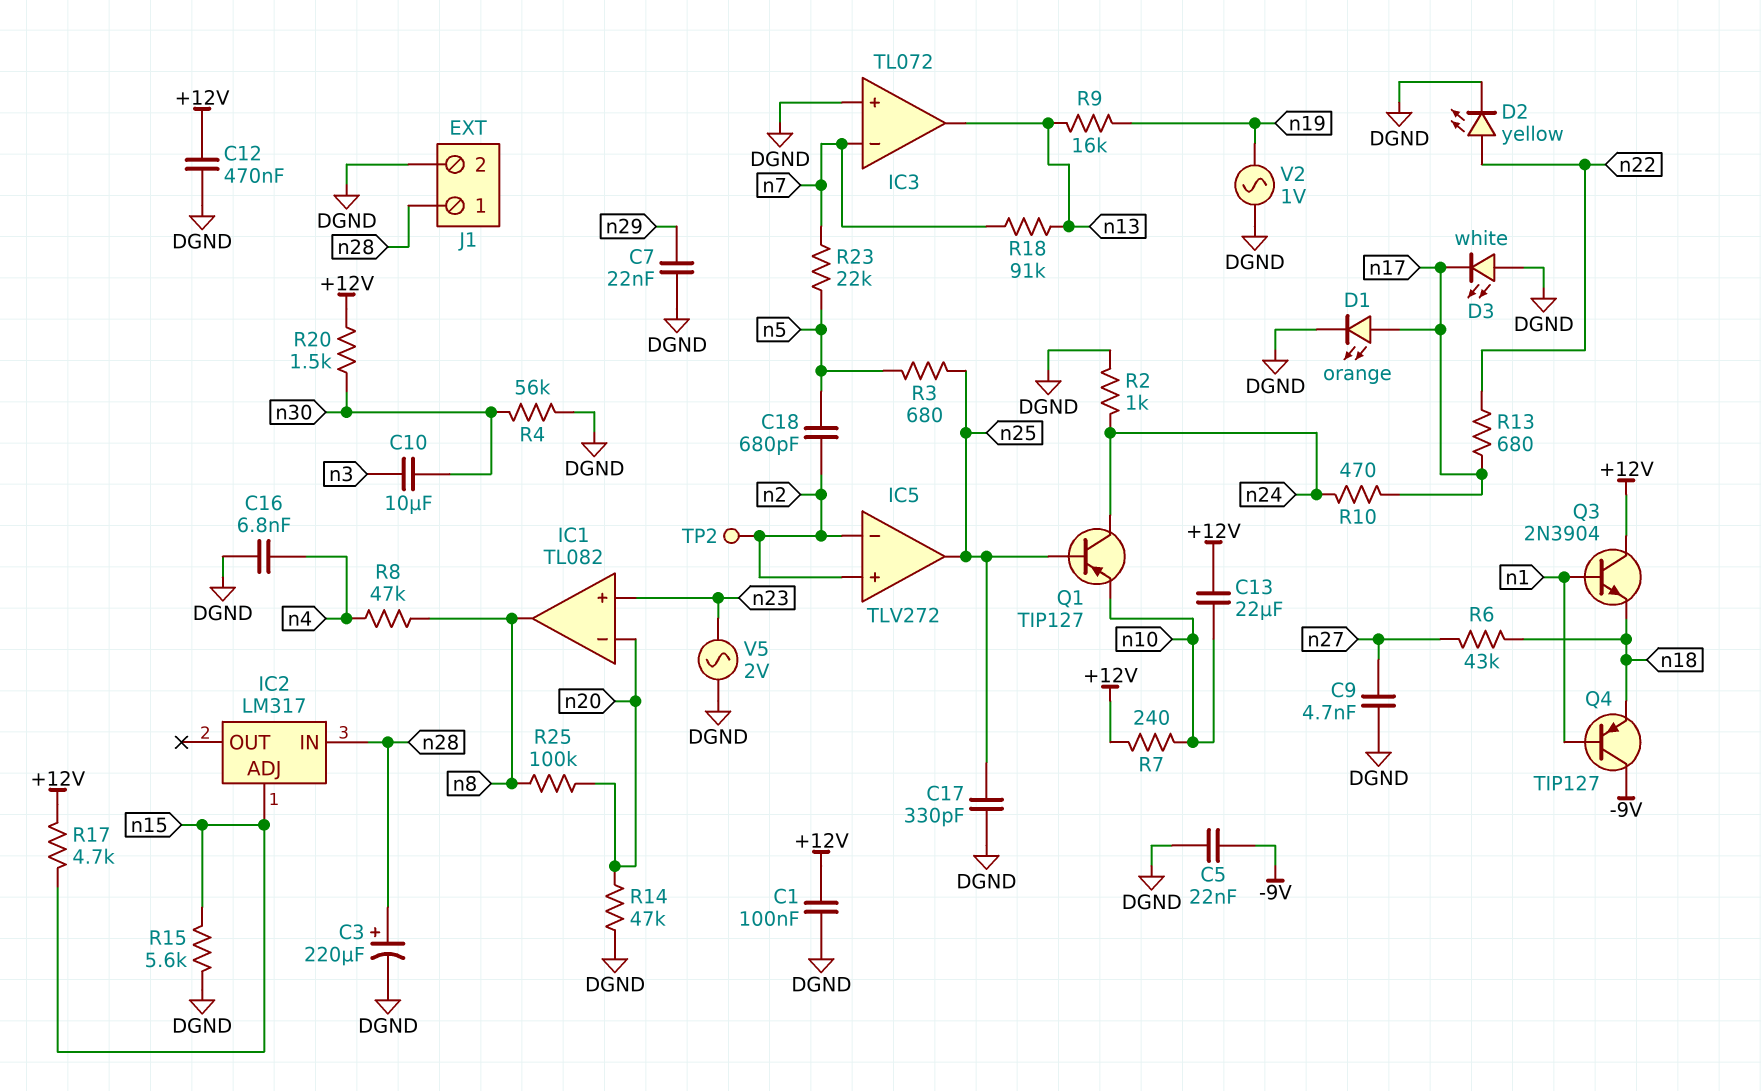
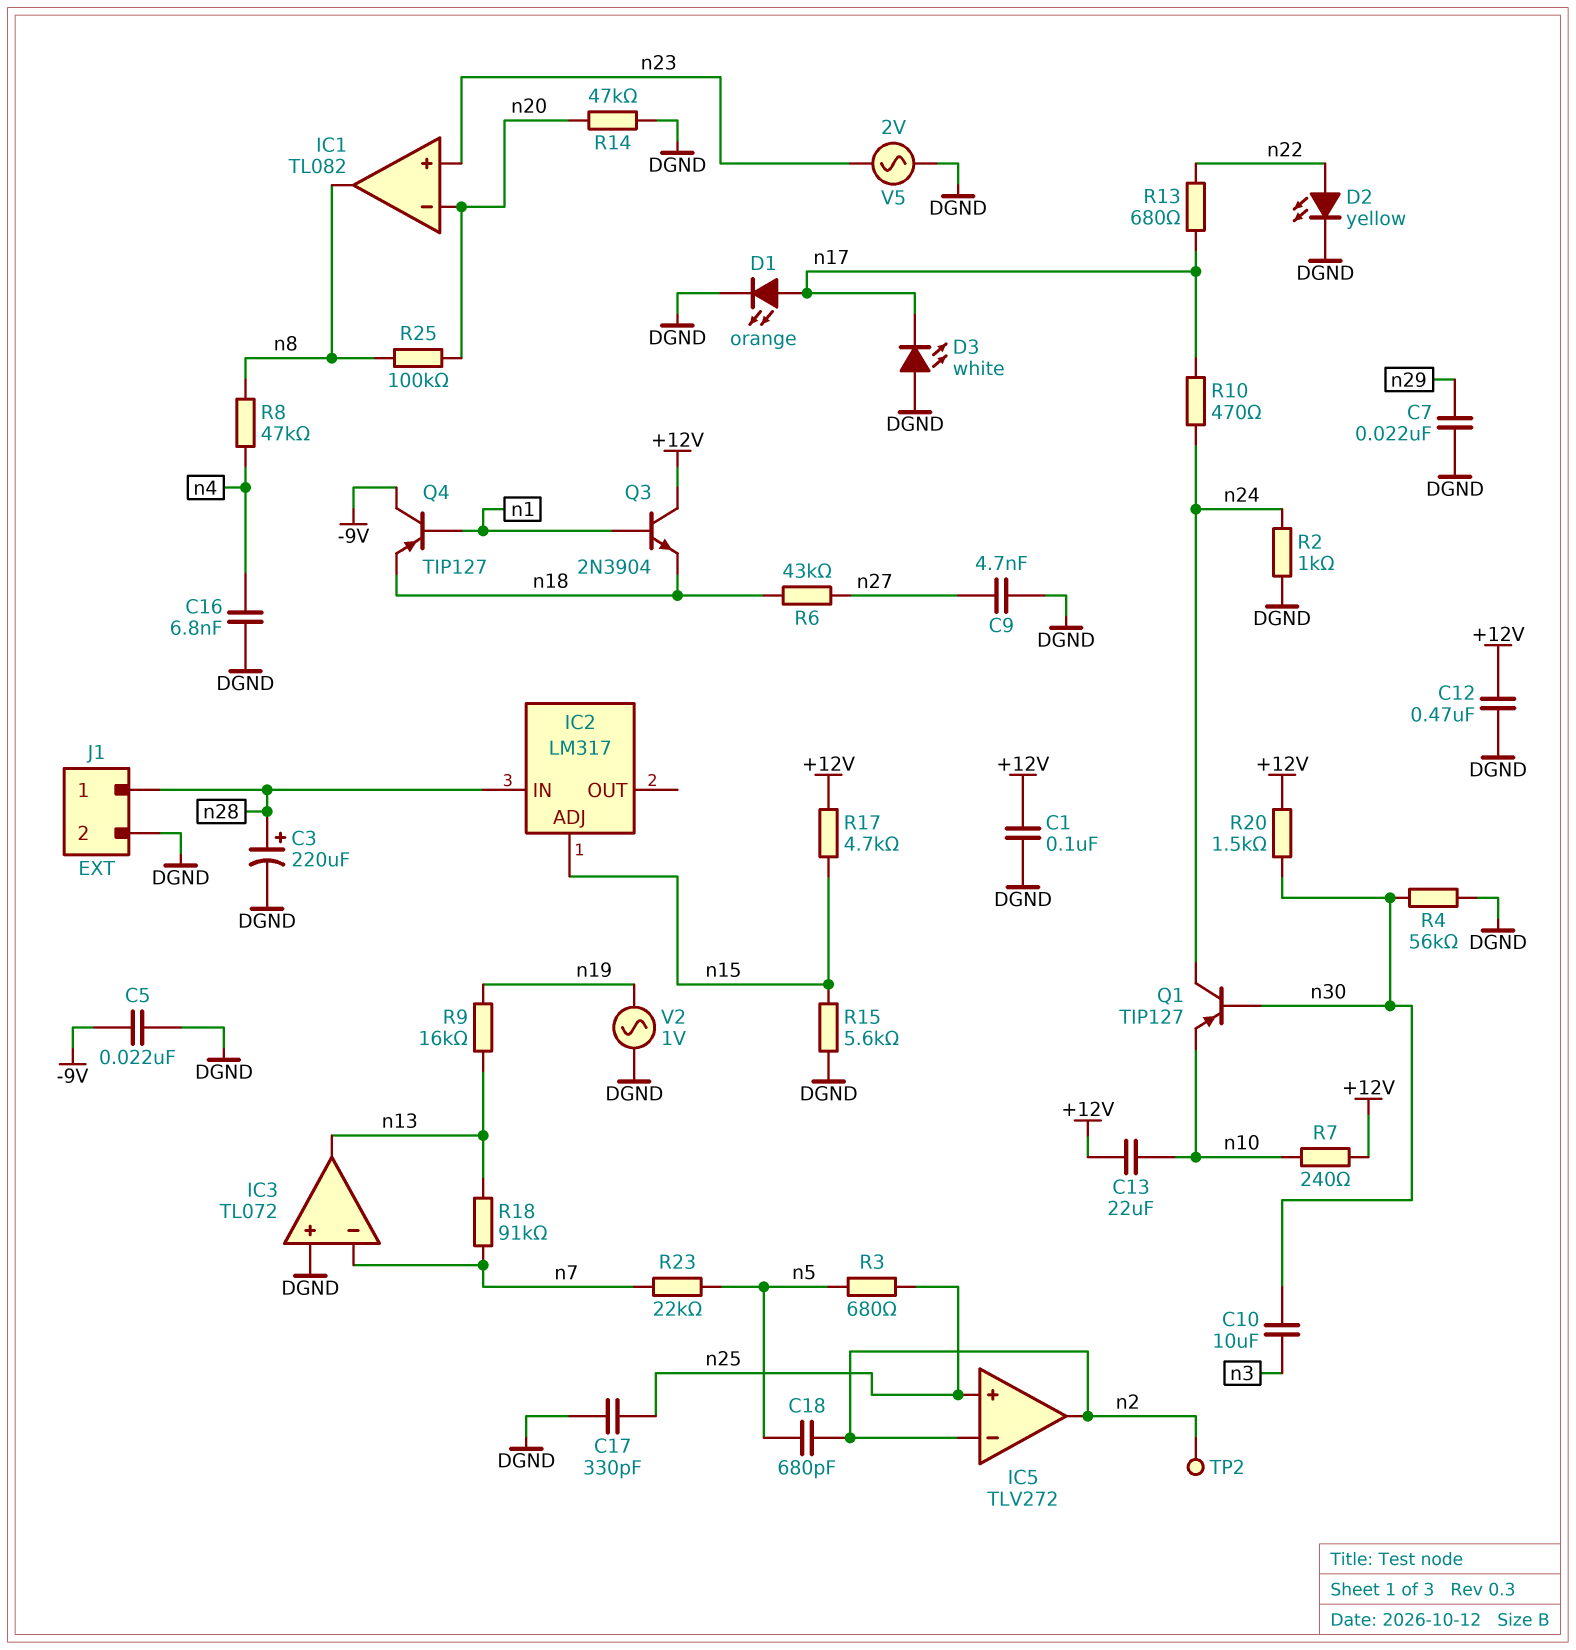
IC5 pin in+: n2 -> n25
IC5 pin out: n25 -> n2
Q1: PNP TIP127 (B n25, C n24, E n10) -> PNP TIP127 (B n30, C n24, E n10)

